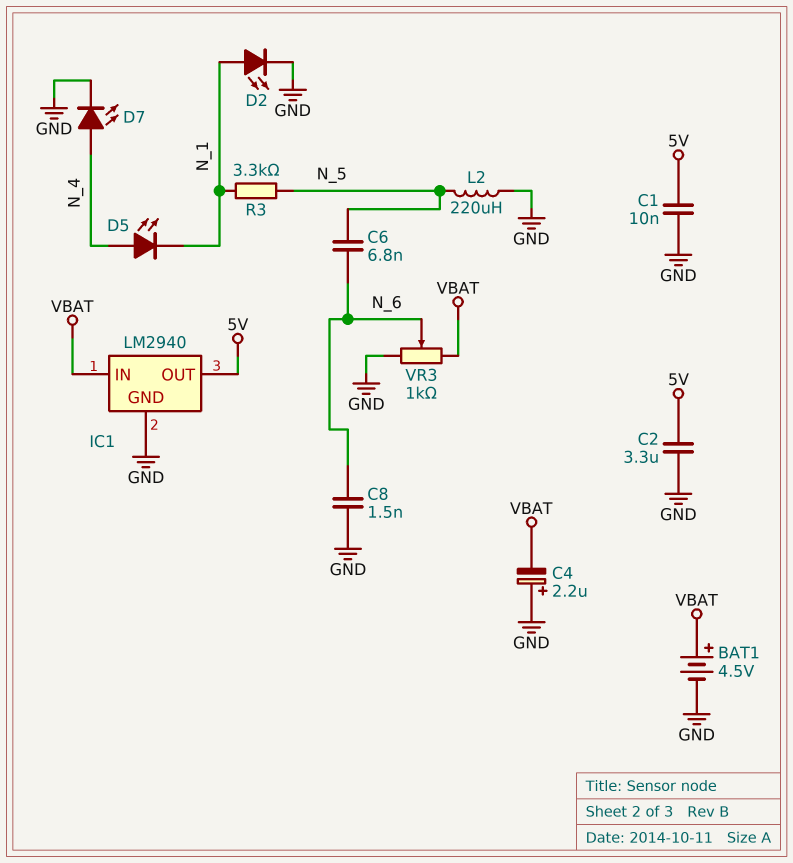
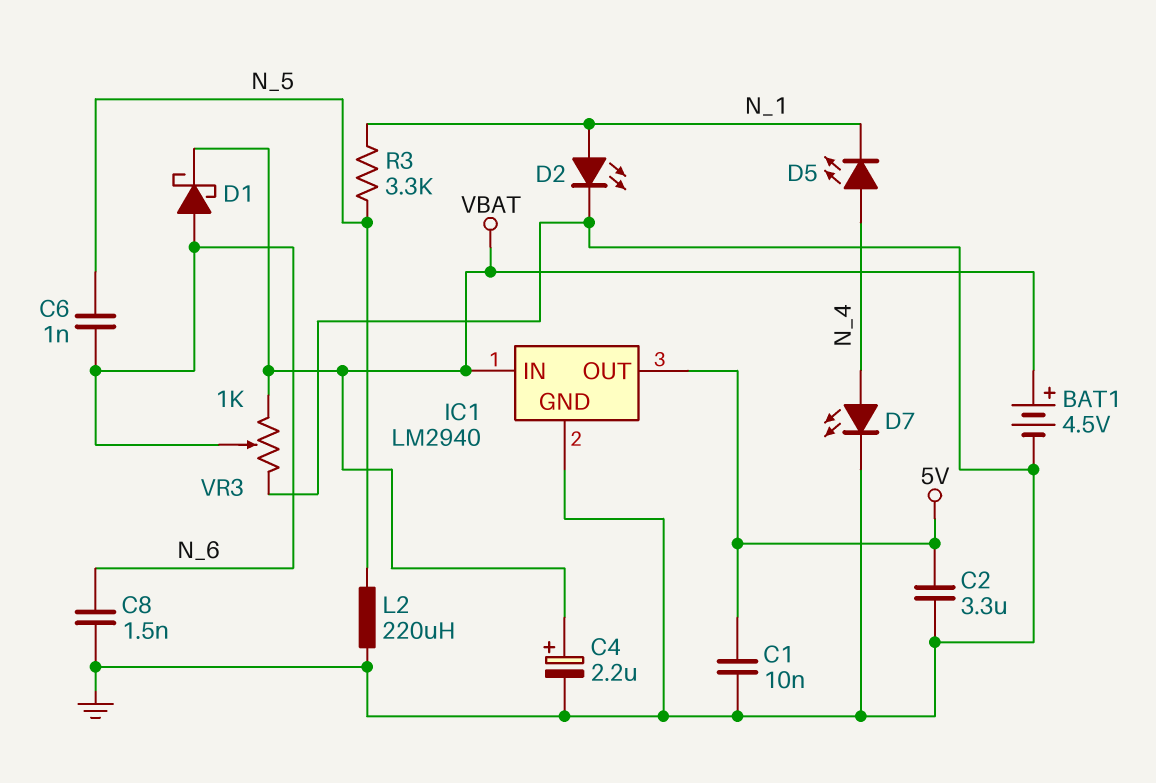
C4: 2.2uF (plus GND, minus VBAT) -> 2.2uF (plus VBAT, minus GND)
C6: 6.8nF (N_5, N_6) -> 1nF (N_5, N_6)
D1: none -> schottky (A N_6, K VBAT)

